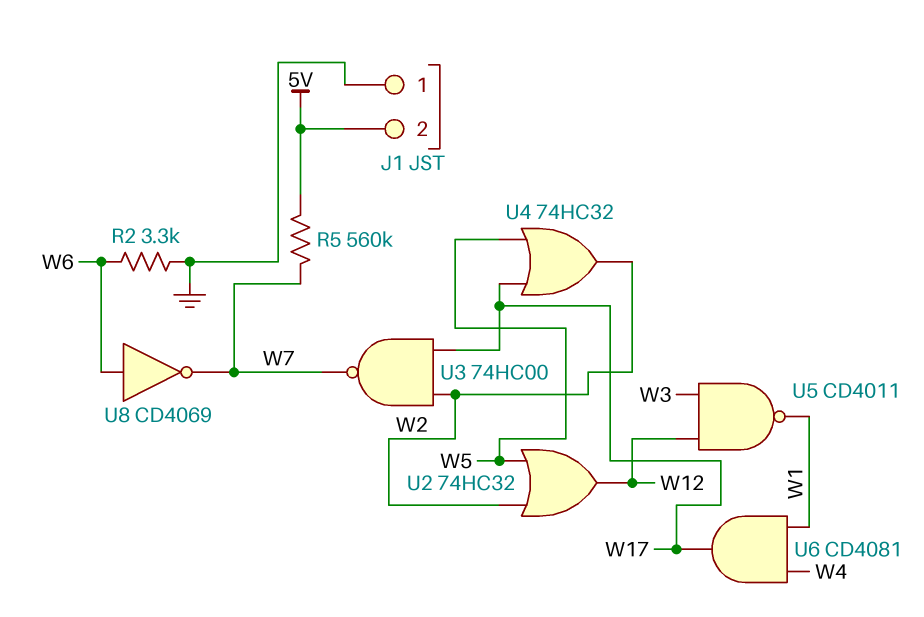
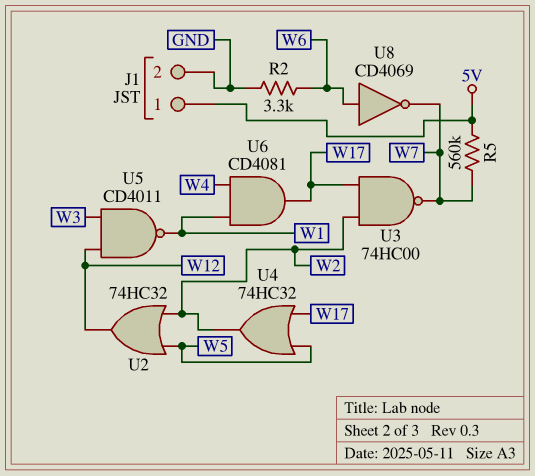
J1 pin 1: GND -> 5V
J1 pin 2: 5V -> GND

